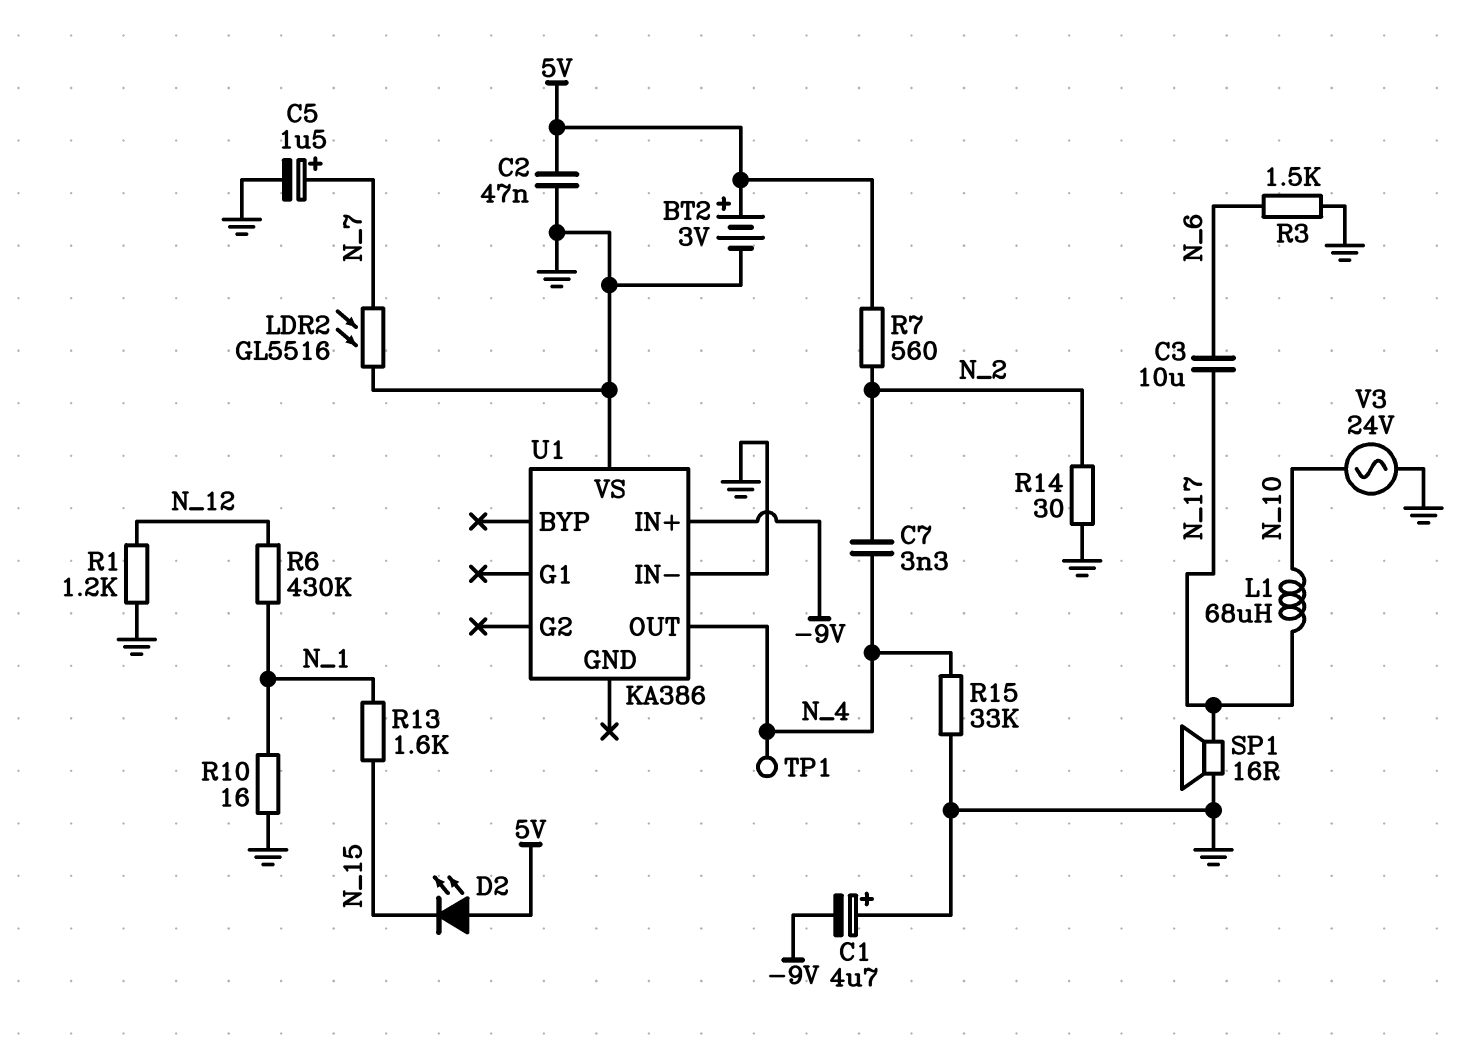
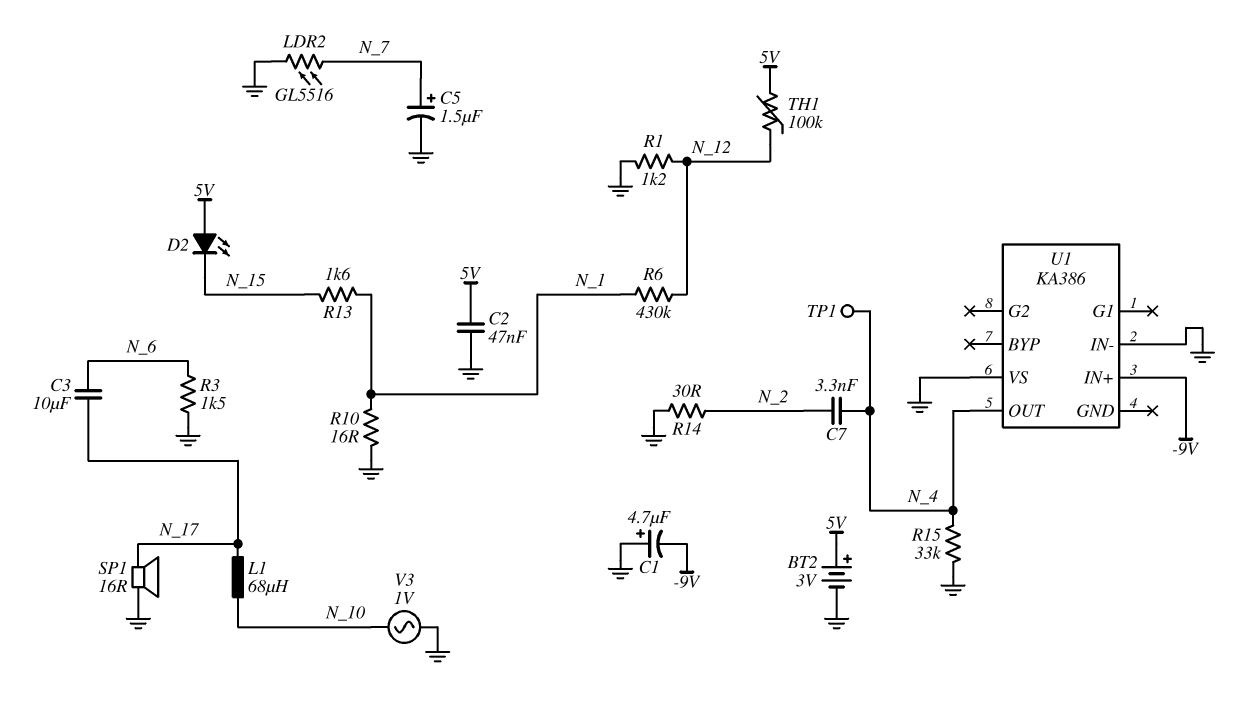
R7: 560 (5V, N_2) -> none
TH1: none -> 100k (5V, N_12)
V3: AC 24V (GND, N_10) -> AC 1V (GND, N_10)

